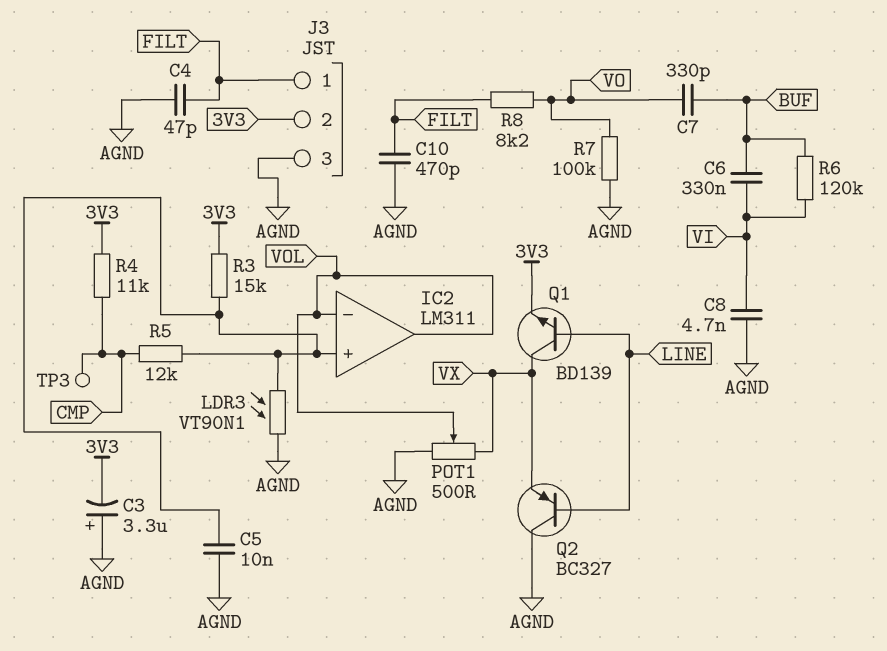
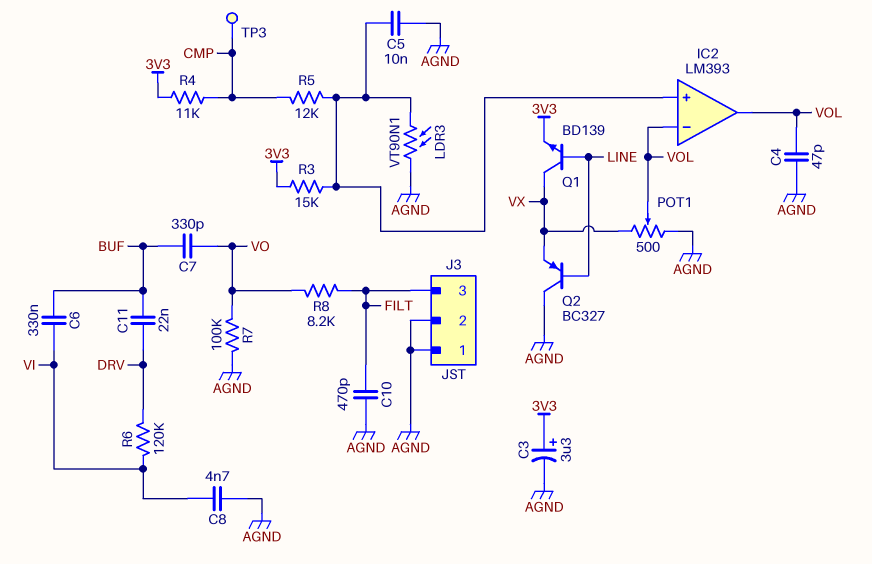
C3: 3.3uF (plus AGND, minus 3V3) -> 3.3uF (plus 3V3, minus AGND)
C4: 47pF (AGND, FILT) -> 47pF (AGND, VOL)
C11: none -> 22nF (BUF, DRV)
IC2: LM311 -> LM393
J3 pin 1: FILT -> AGND
J3 pin 2: 3V3 -> AGND
J3 pin 3: AGND -> FILT
R6: 120k (BUF, VI) -> 120k (DRV, VI)

